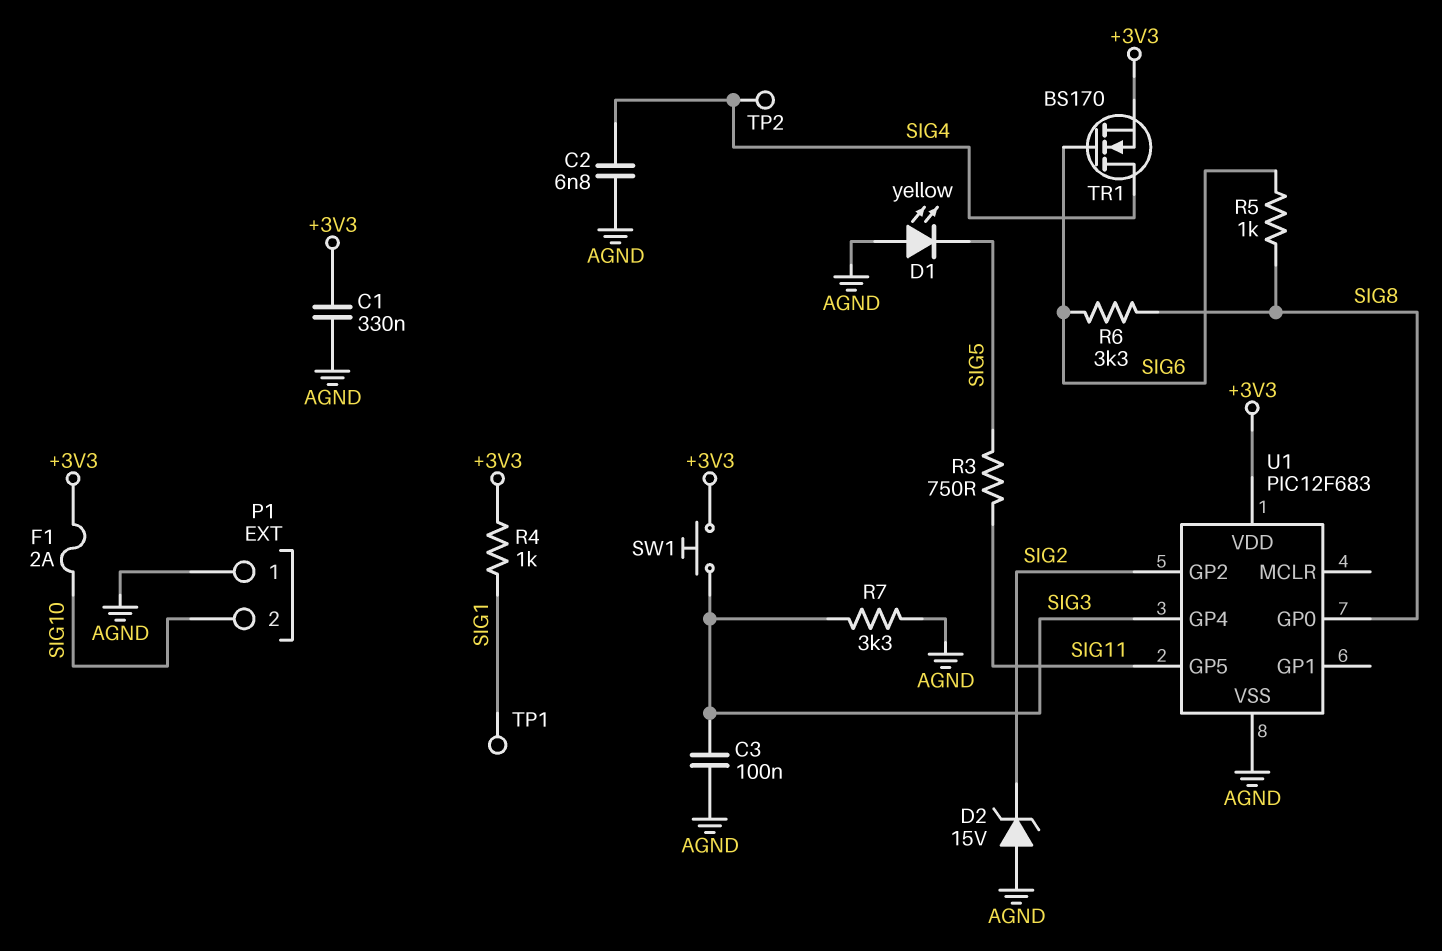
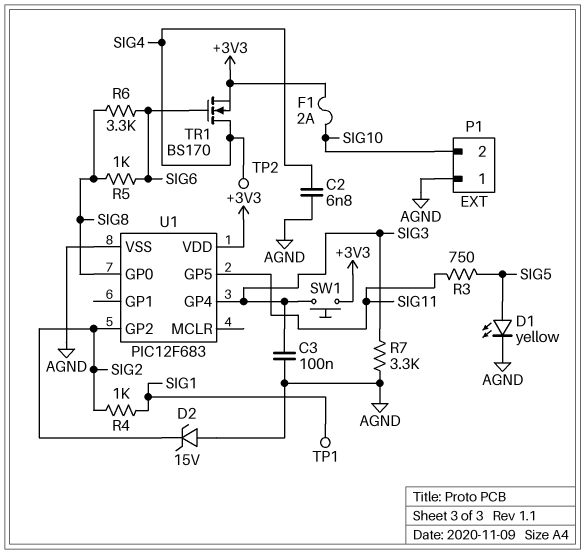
C1: 330nF (+3V3, AGND) -> none
D1: LED yellow (A AGND, K SIG5) -> LED yellow (A SIG5, K AGND)
R4: 1k (+3V3, SIG1) -> 1k (SIG1, SIG2)

